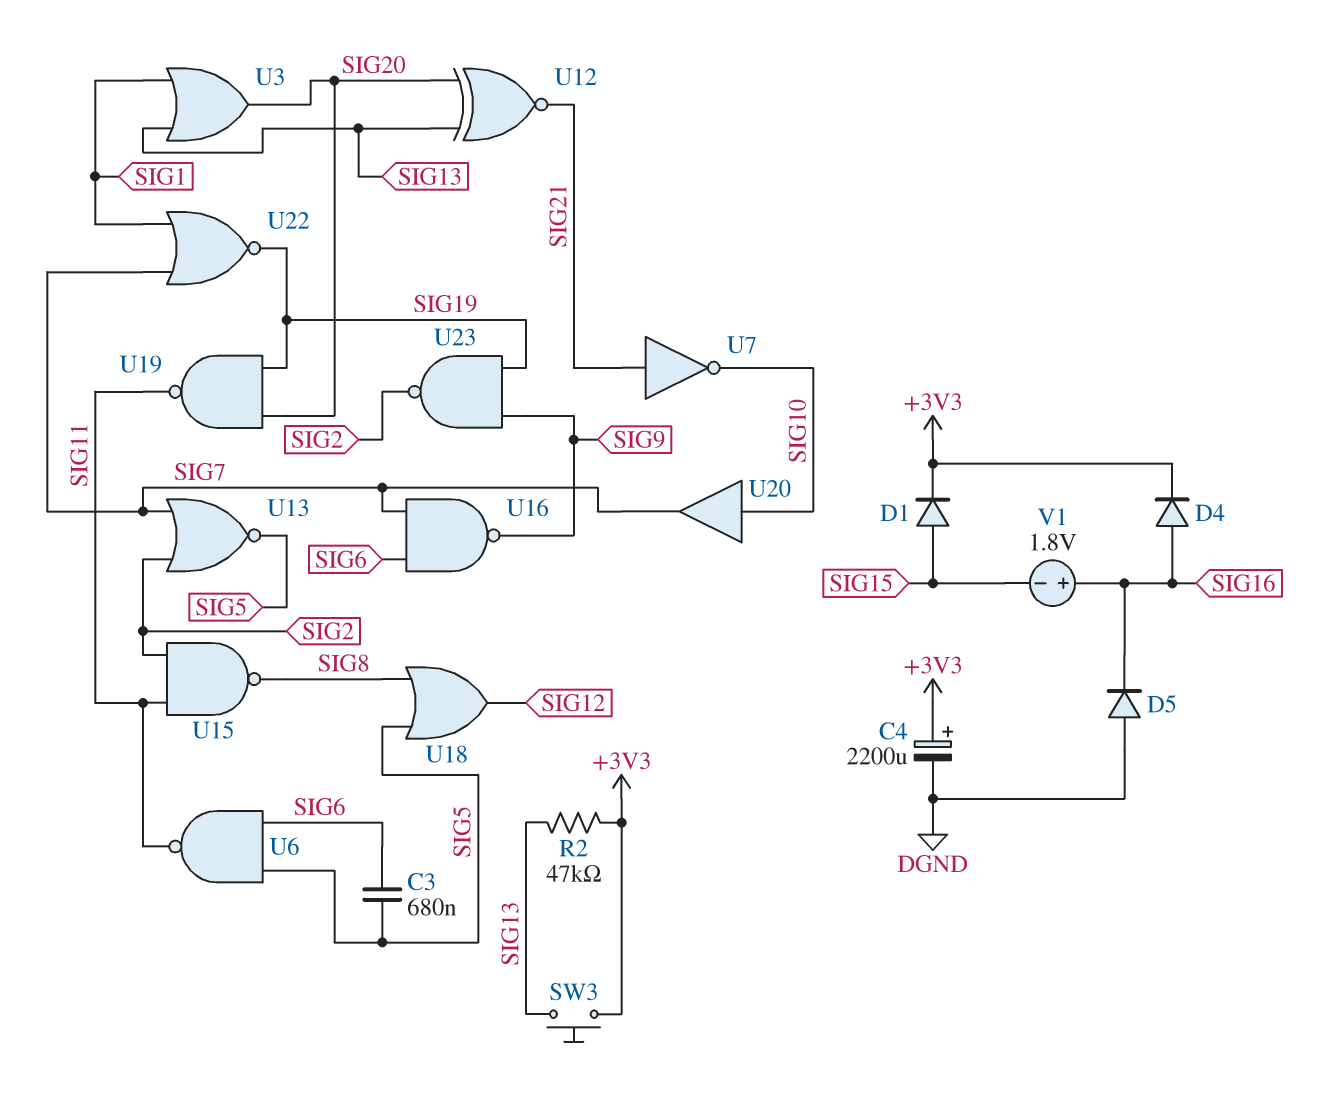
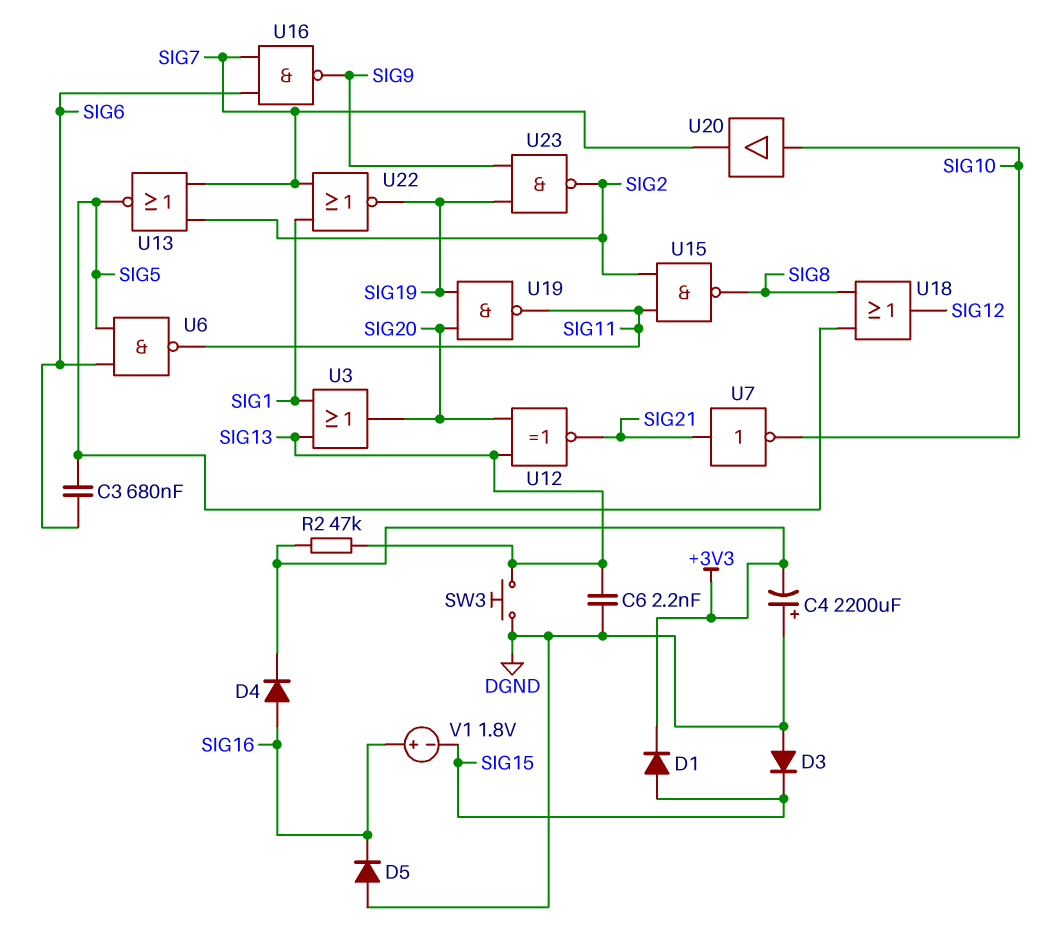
C4: 2200uF (plus +3V3, minus DGND) -> 2200uF (plus DGND, minus +3V3)
C6: none -> 2.2nF (DGND, SIG13)
D3: none -> diode (A DGND, K SIG15)
SW3: button (+3V3, SIG13) -> button (DGND, SIG13)

